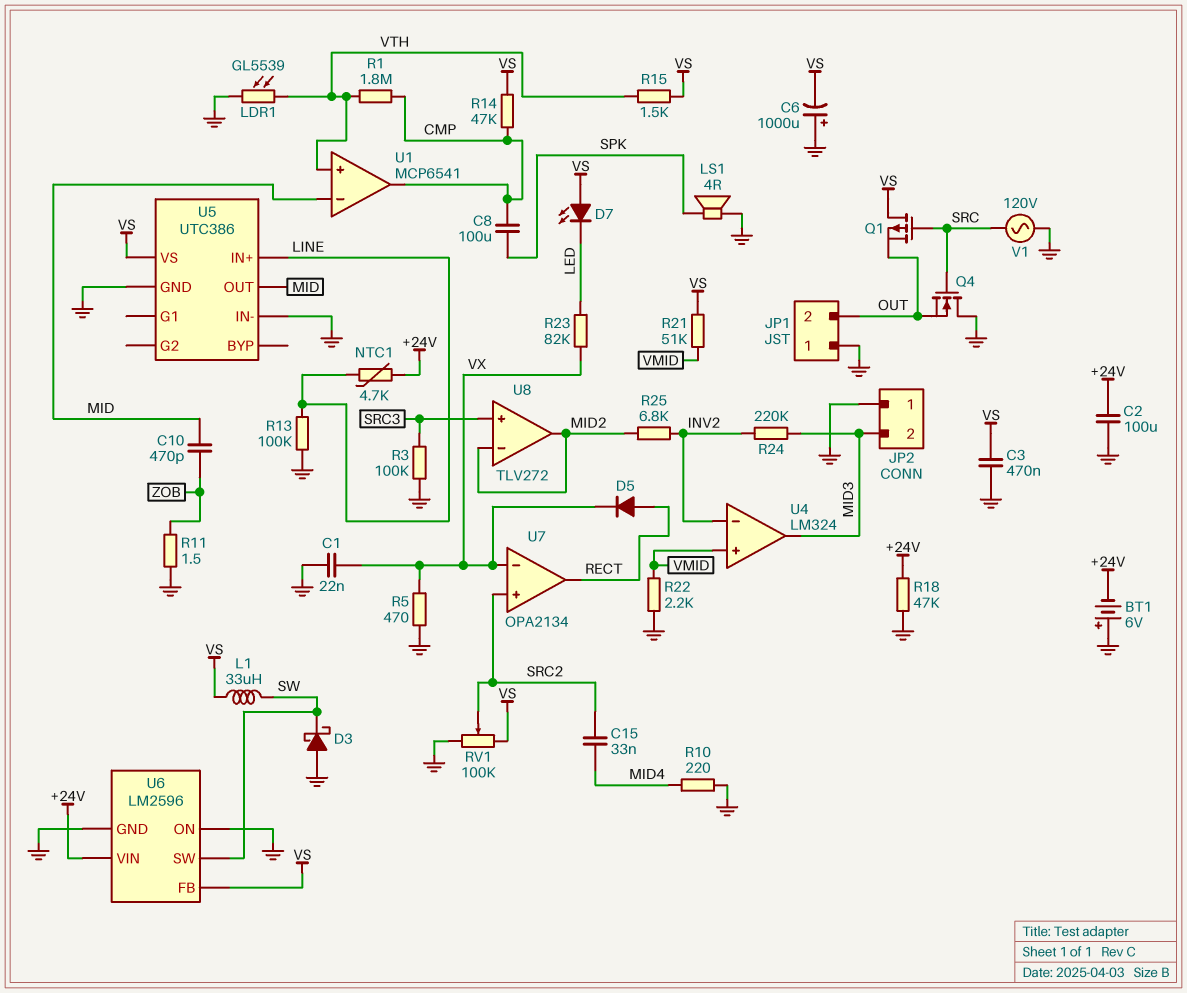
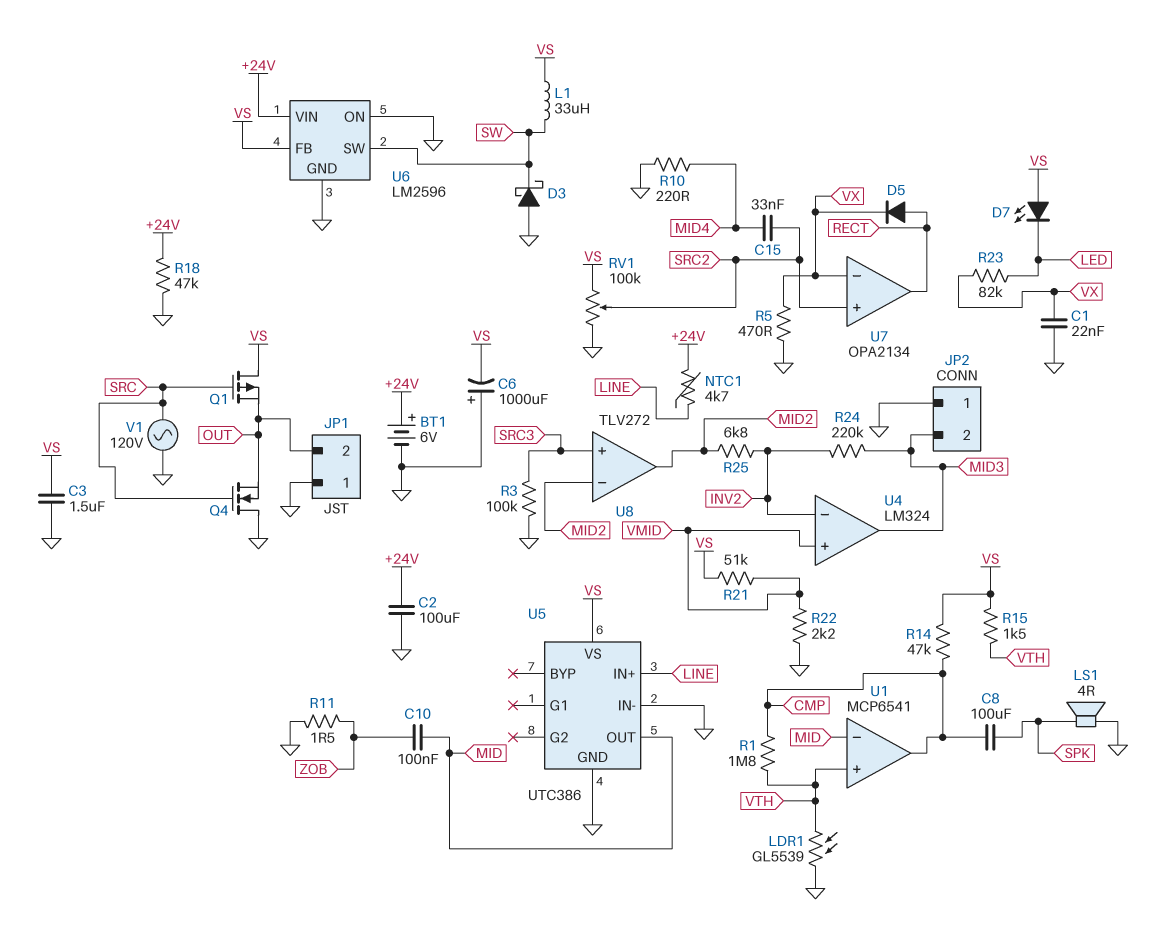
BT1: 6V (plus GND, minus +24V) -> 6V (plus +24V, minus GND)
C3: 470nF (GND, VS) -> 1.5uF (GND, VS)
C10: 470pF (MID, ZOB) -> 100nF (MID, ZOB)
R13: 100k (GND, LINE) -> none

